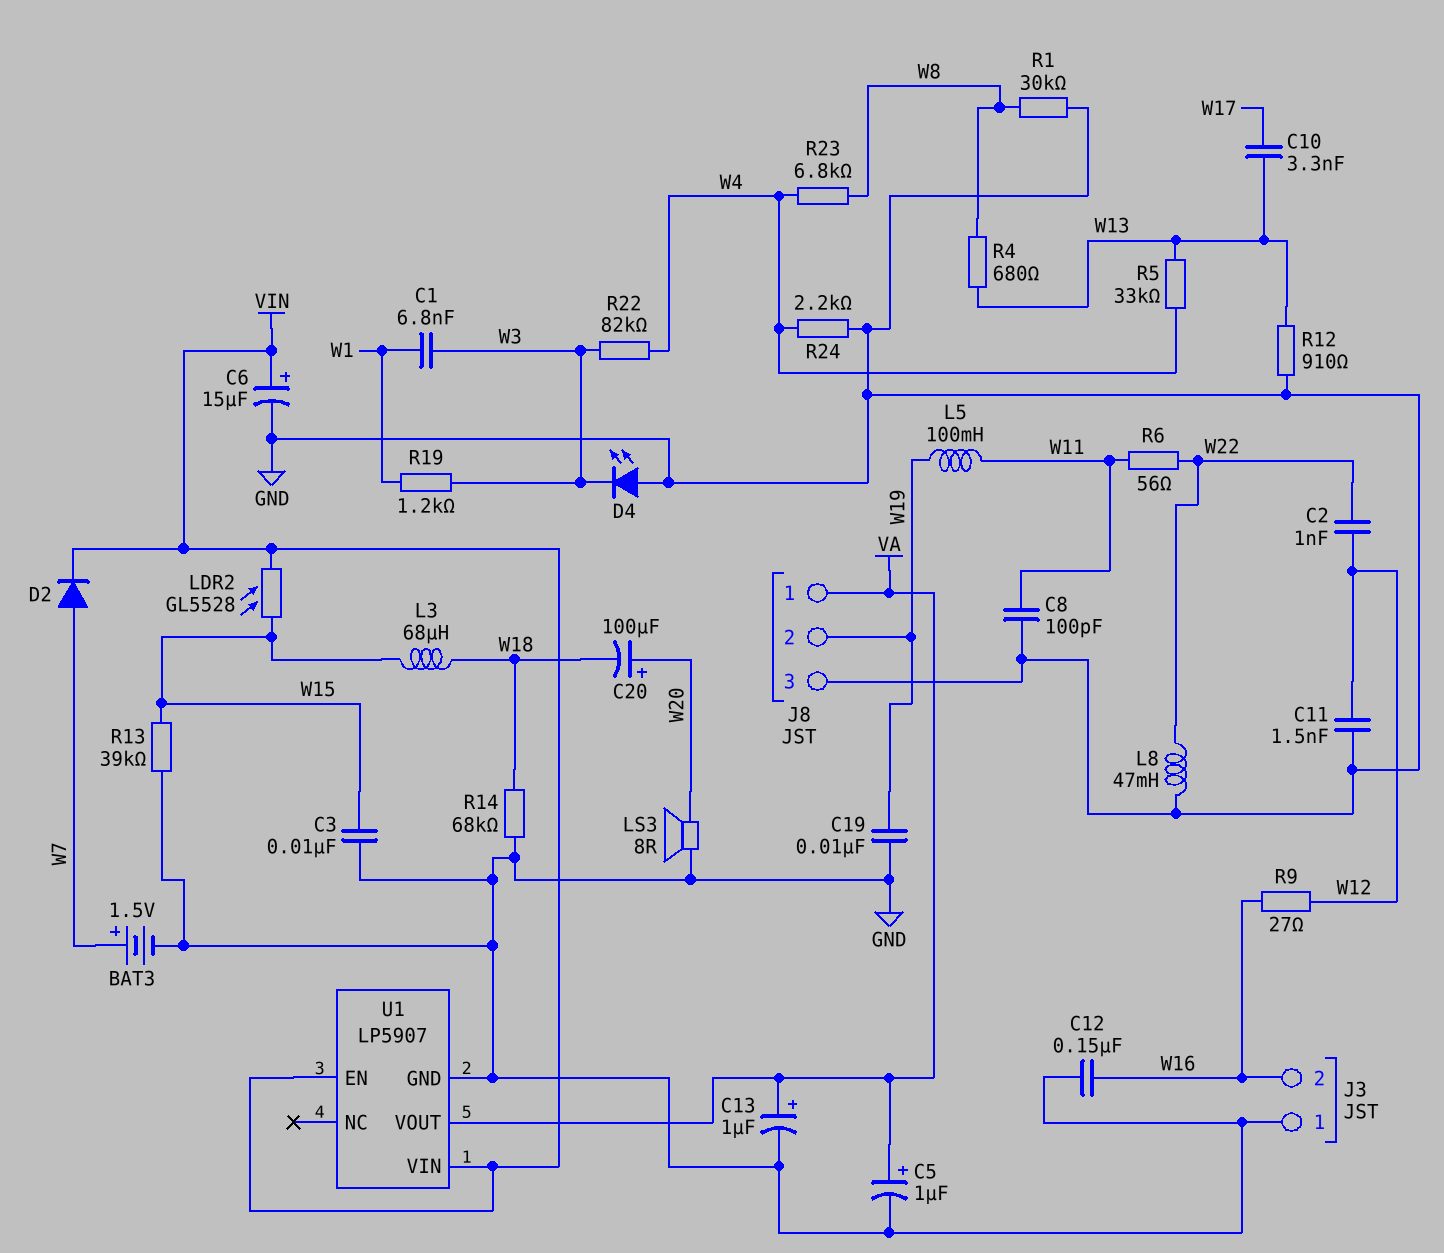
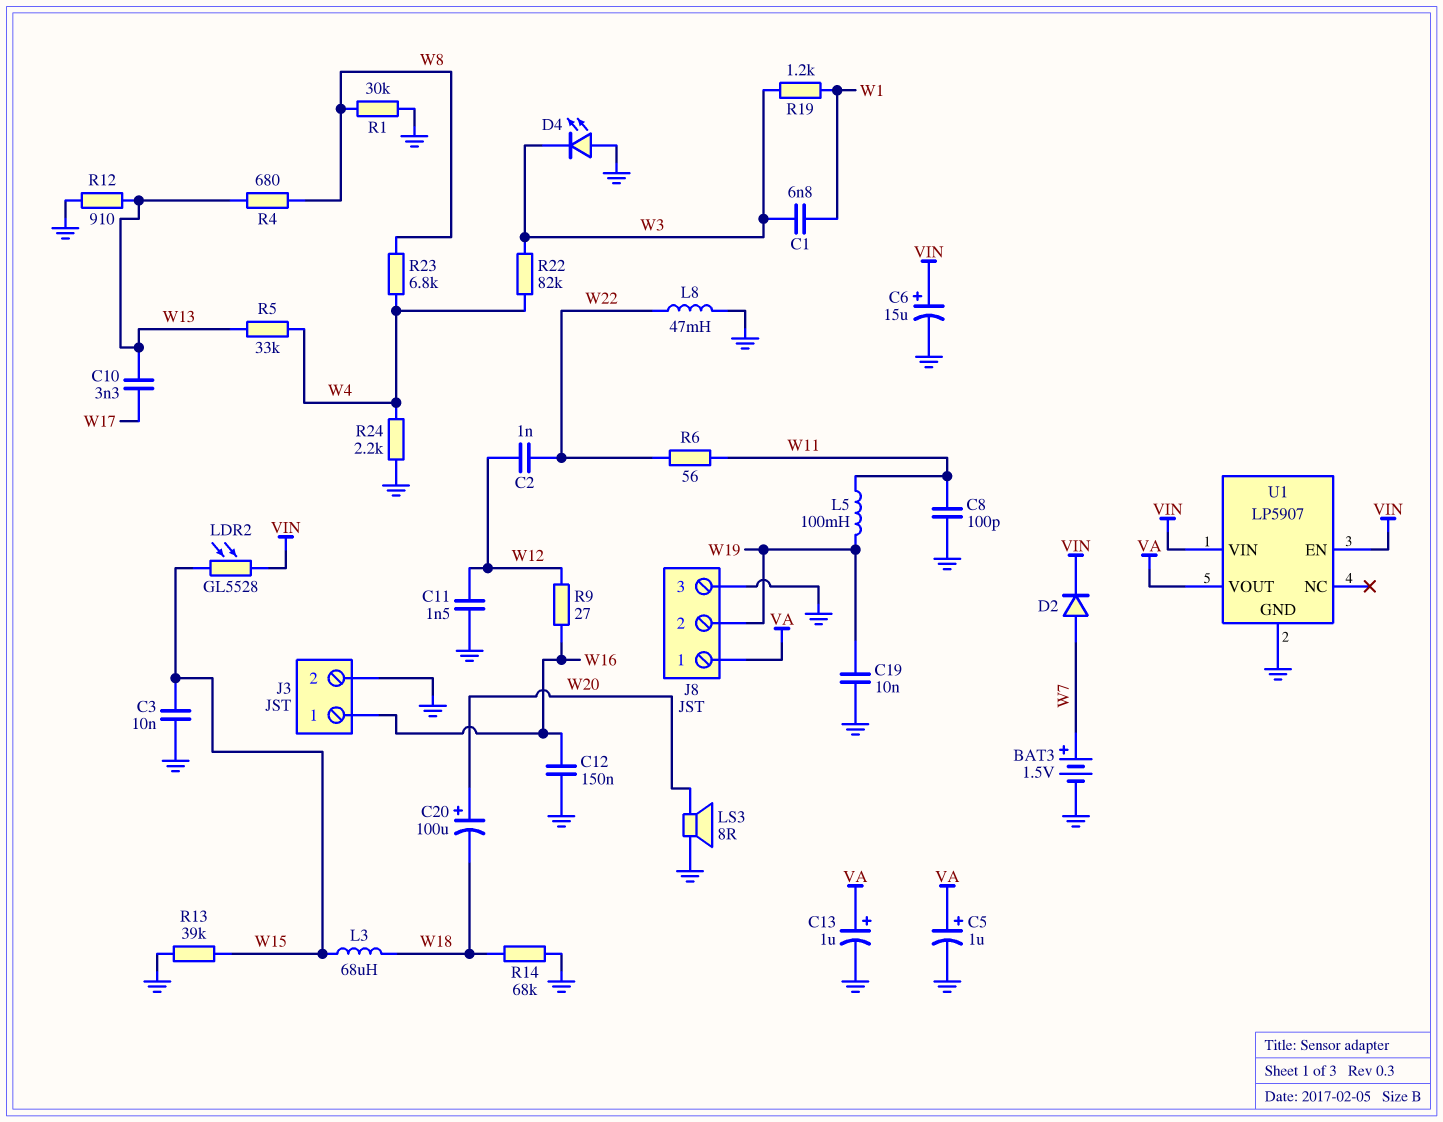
J3 pin 1: GND -> W16
J3 pin 2: W16 -> GND

